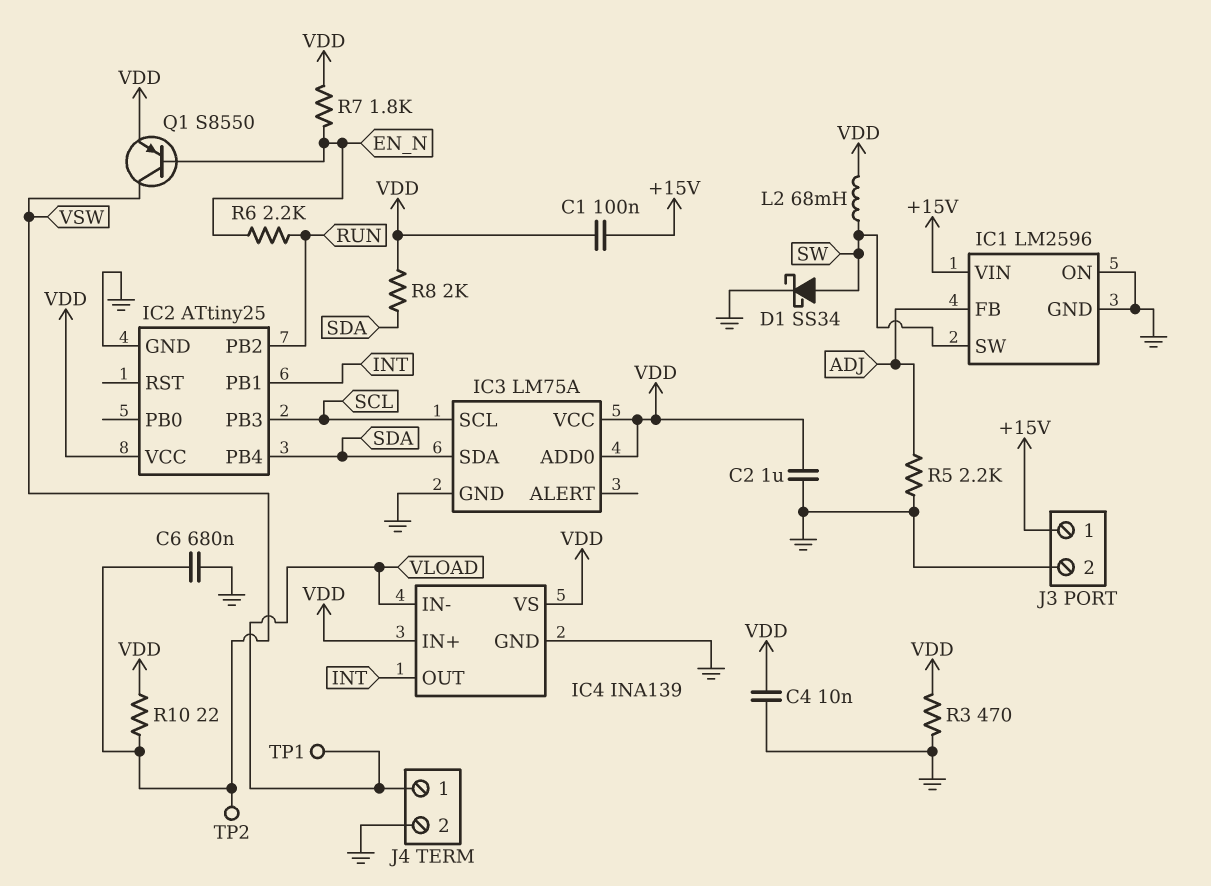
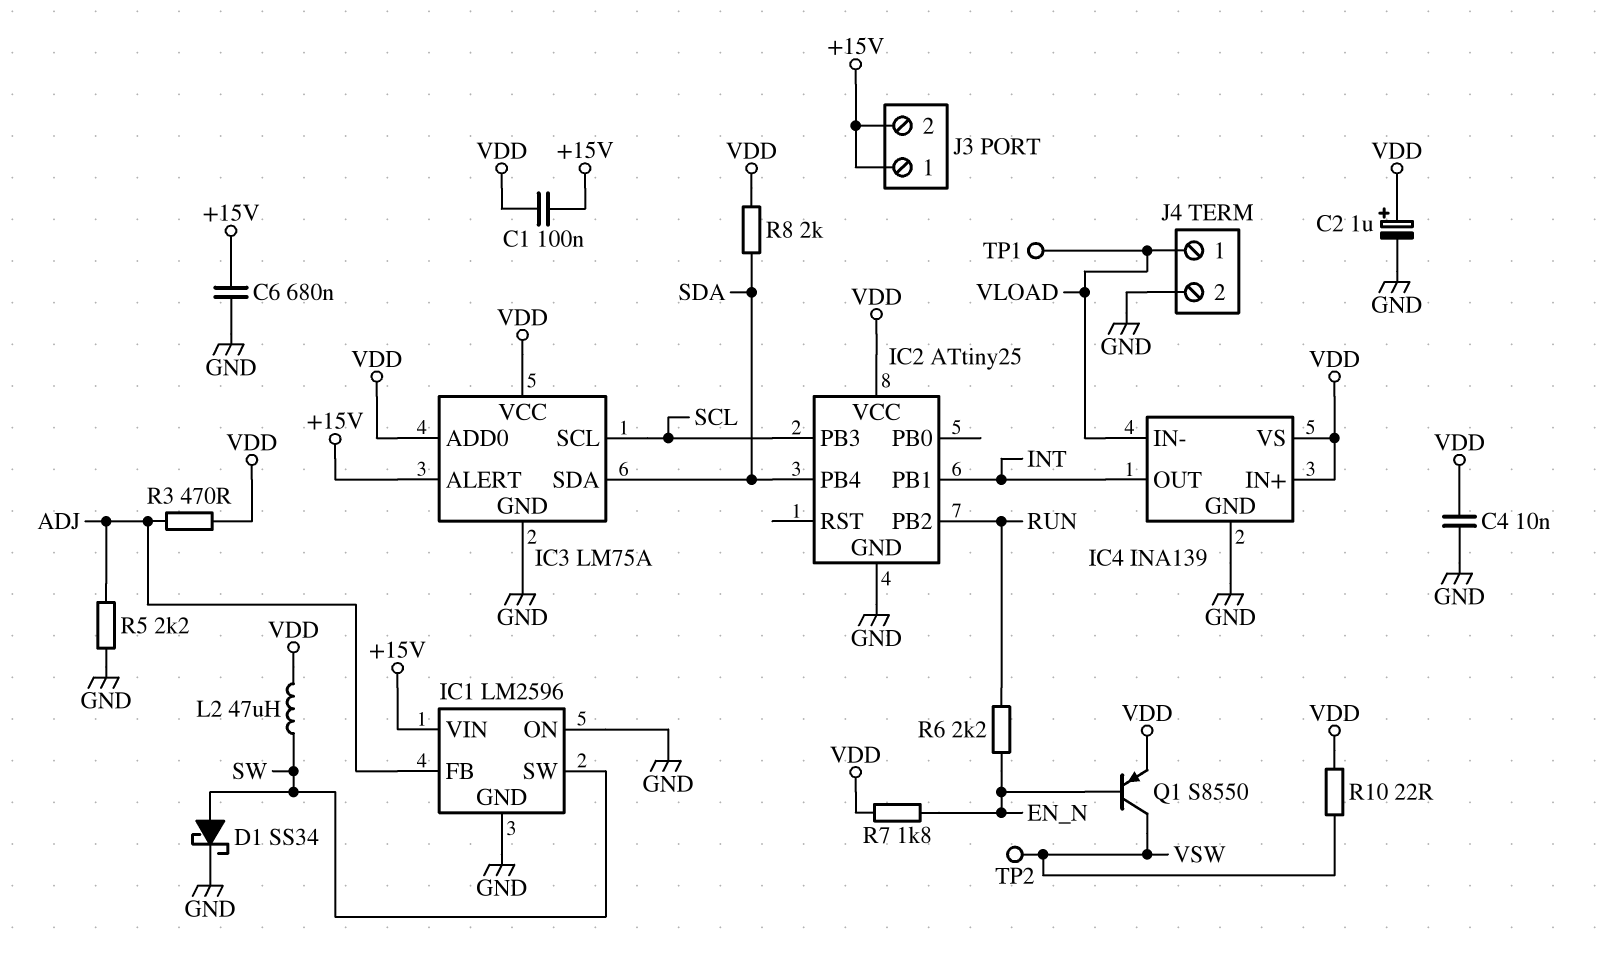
C2: 1uF (GND, VDD) -> 1uF (plus VDD, minus GND)
C6: 680nF (GND, VSW) -> 680nF (+15V, GND)
IC3 pin ALERT: none -> +15V
J3 pin 2: GND -> +15V
L2: 68mH (SW, VDD) -> 47uH (SW, VDD)
R3: 470 (GND, VDD) -> 470 (ADJ, VDD)

